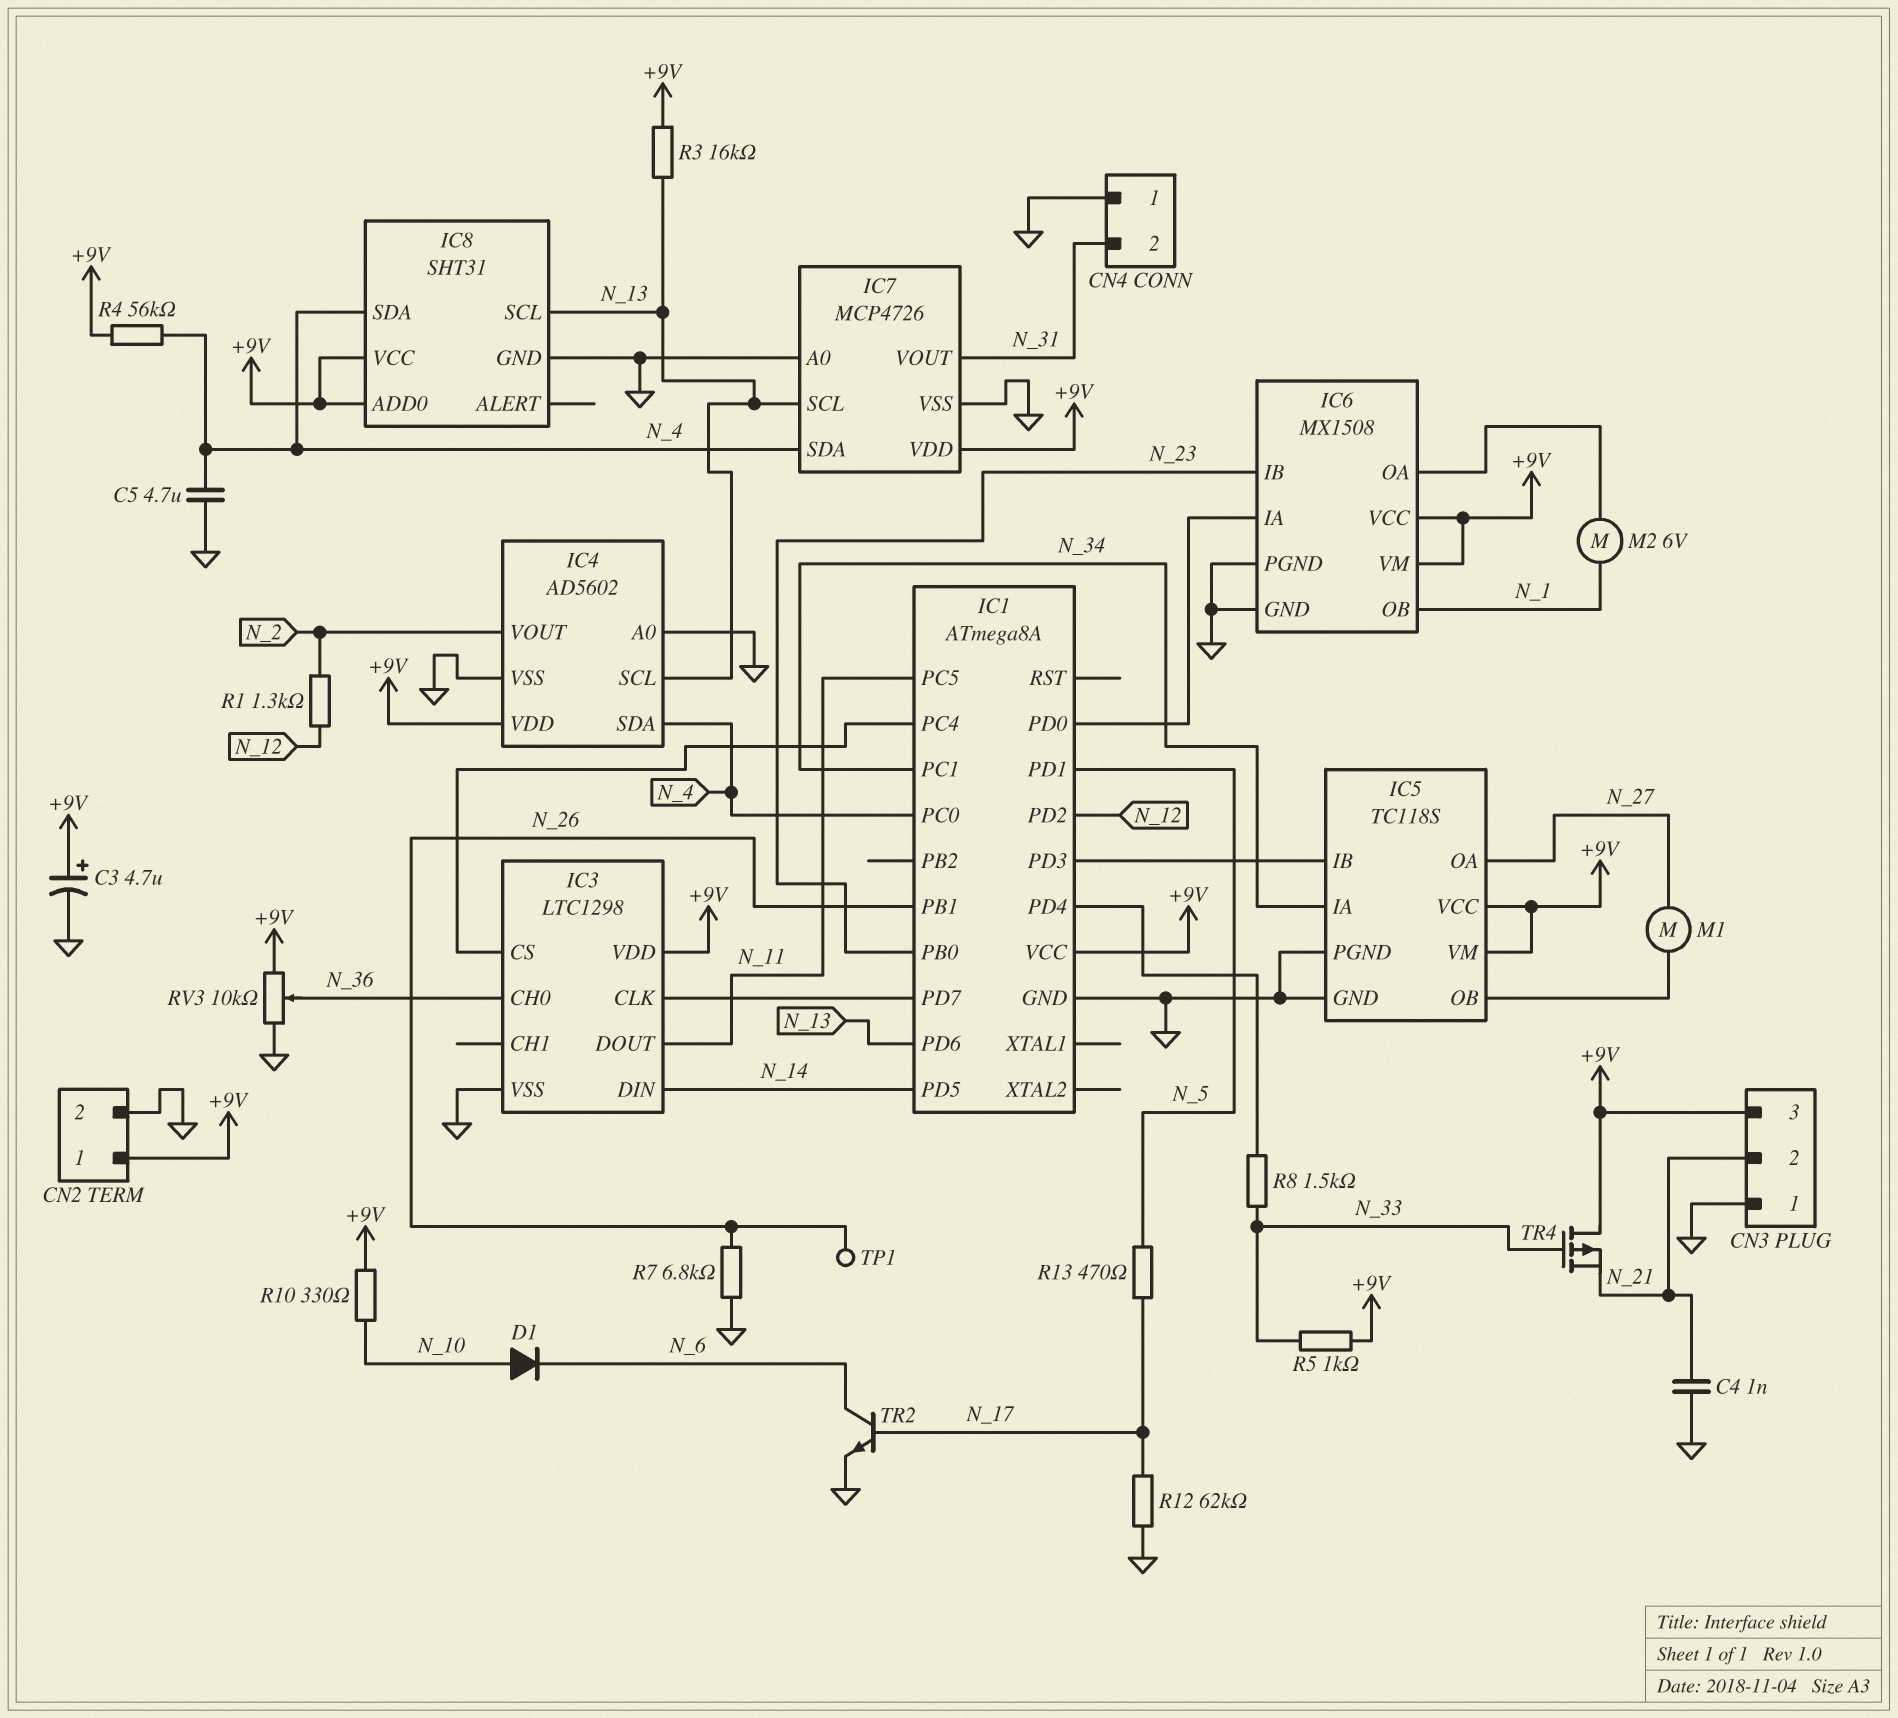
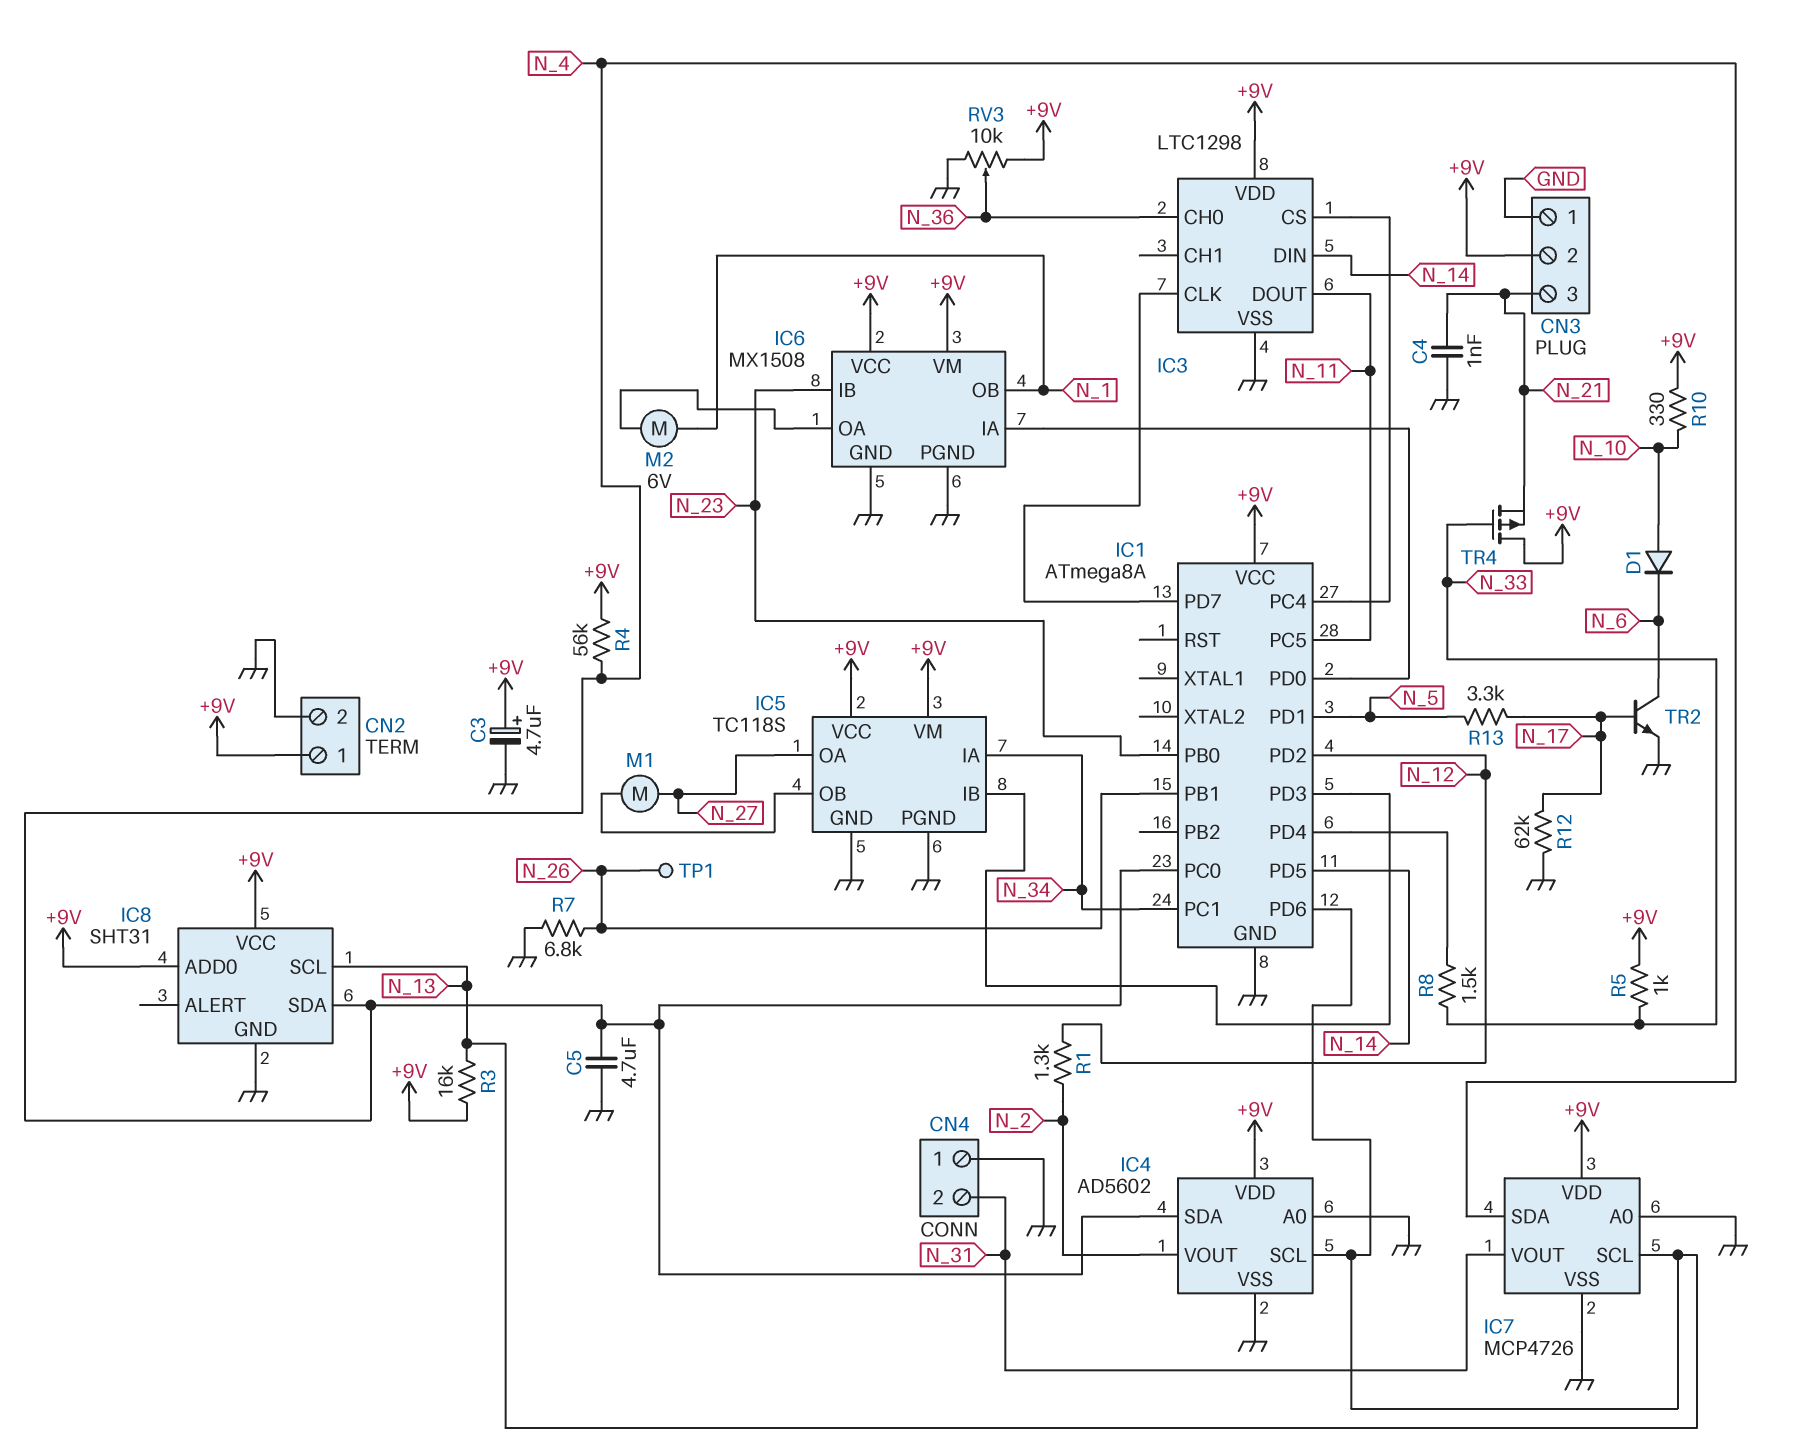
CN3 pin 2: N_21 -> +9V
CN3 pin 3: +9V -> N_21
R13: 470 (N_5, N_17) -> 3.3k (N_5, N_17)

